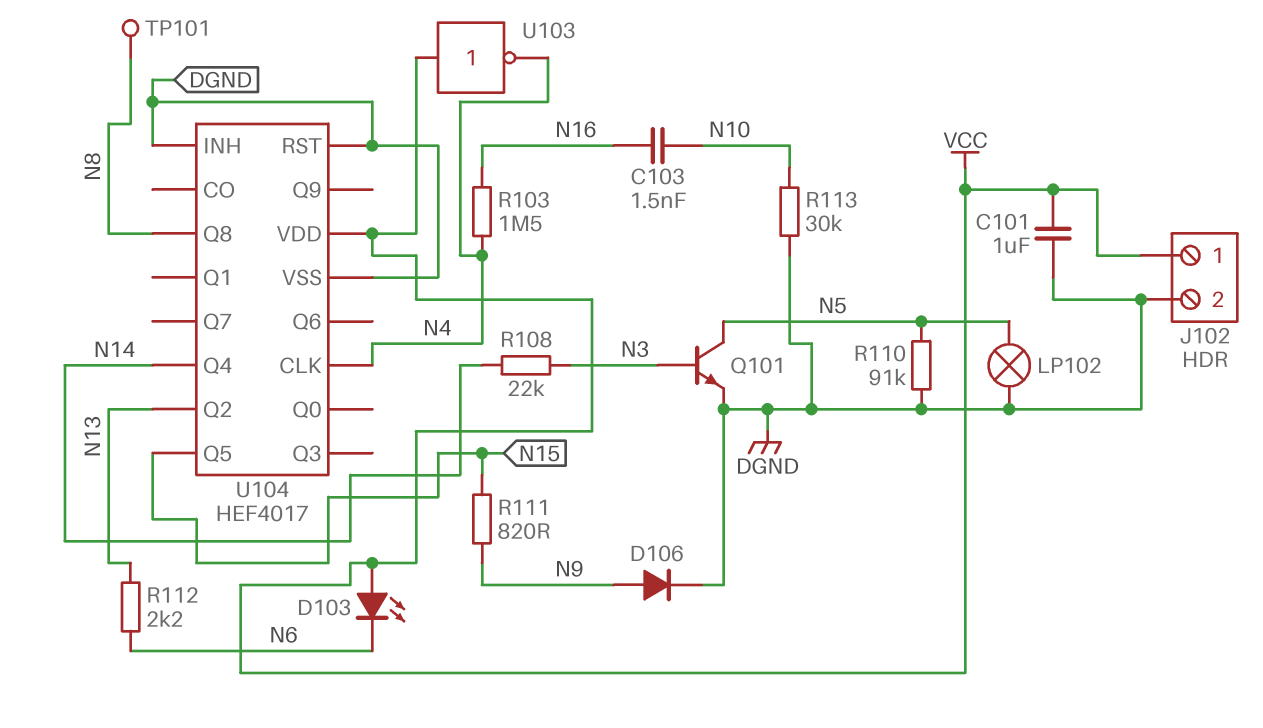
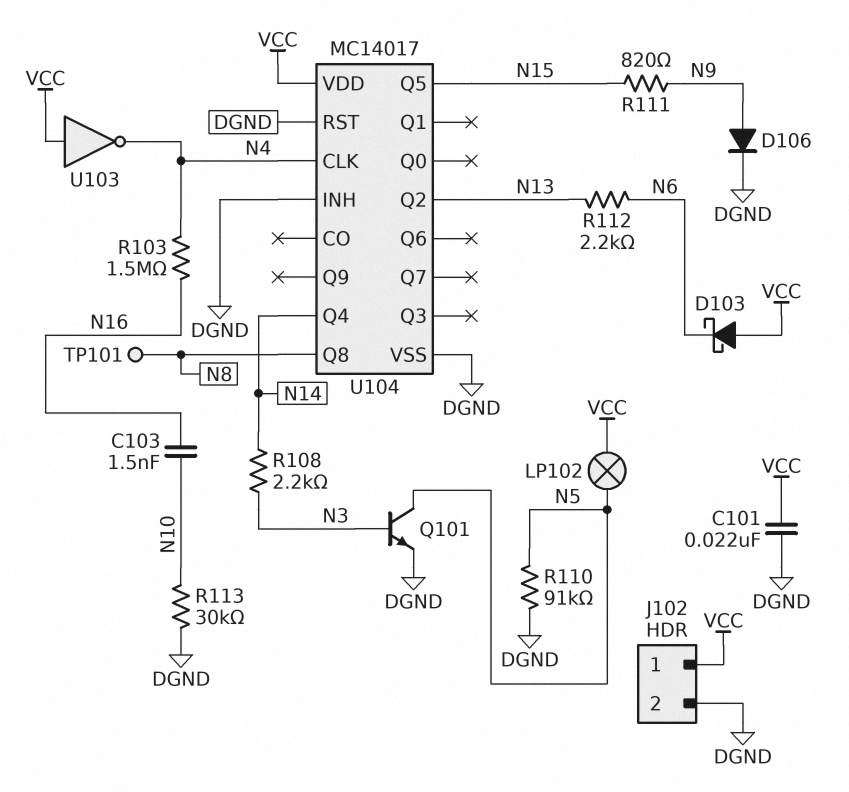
C101: 1uF (DGND, VCC) -> 22nF (DGND, VCC)
D103: LED (A VCC, K N6) -> schottky (A VCC, K N6)
LP102: lamp (DGND, N5) -> lamp (N5, VCC)
R108: 22k (N3, N14) -> 2.2k (N3, N14)
U104: HEF4017 -> MC14017

